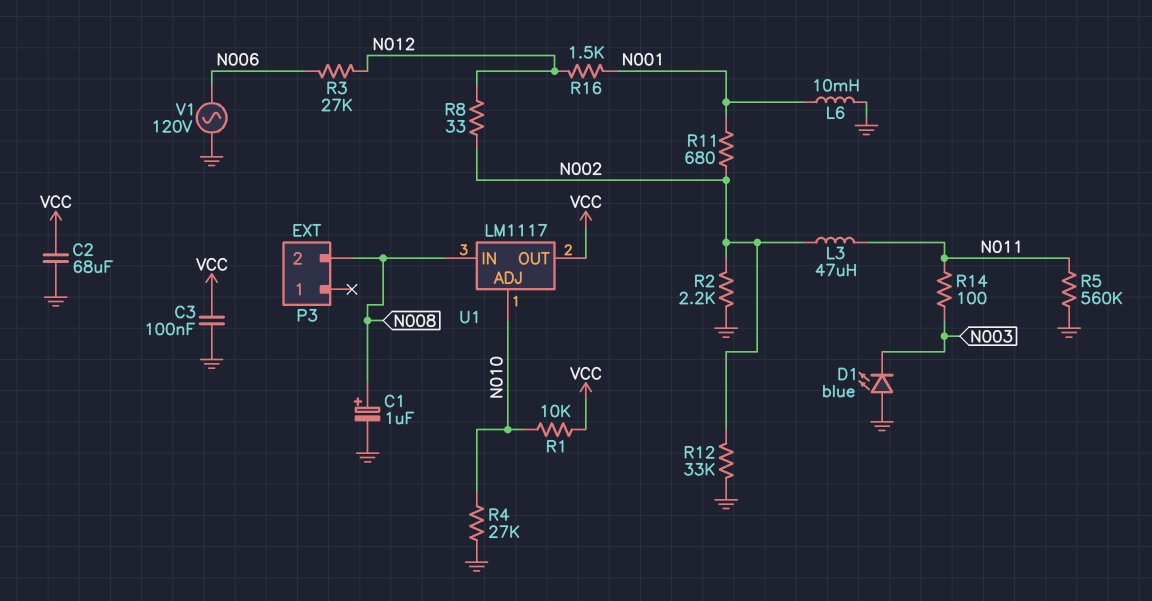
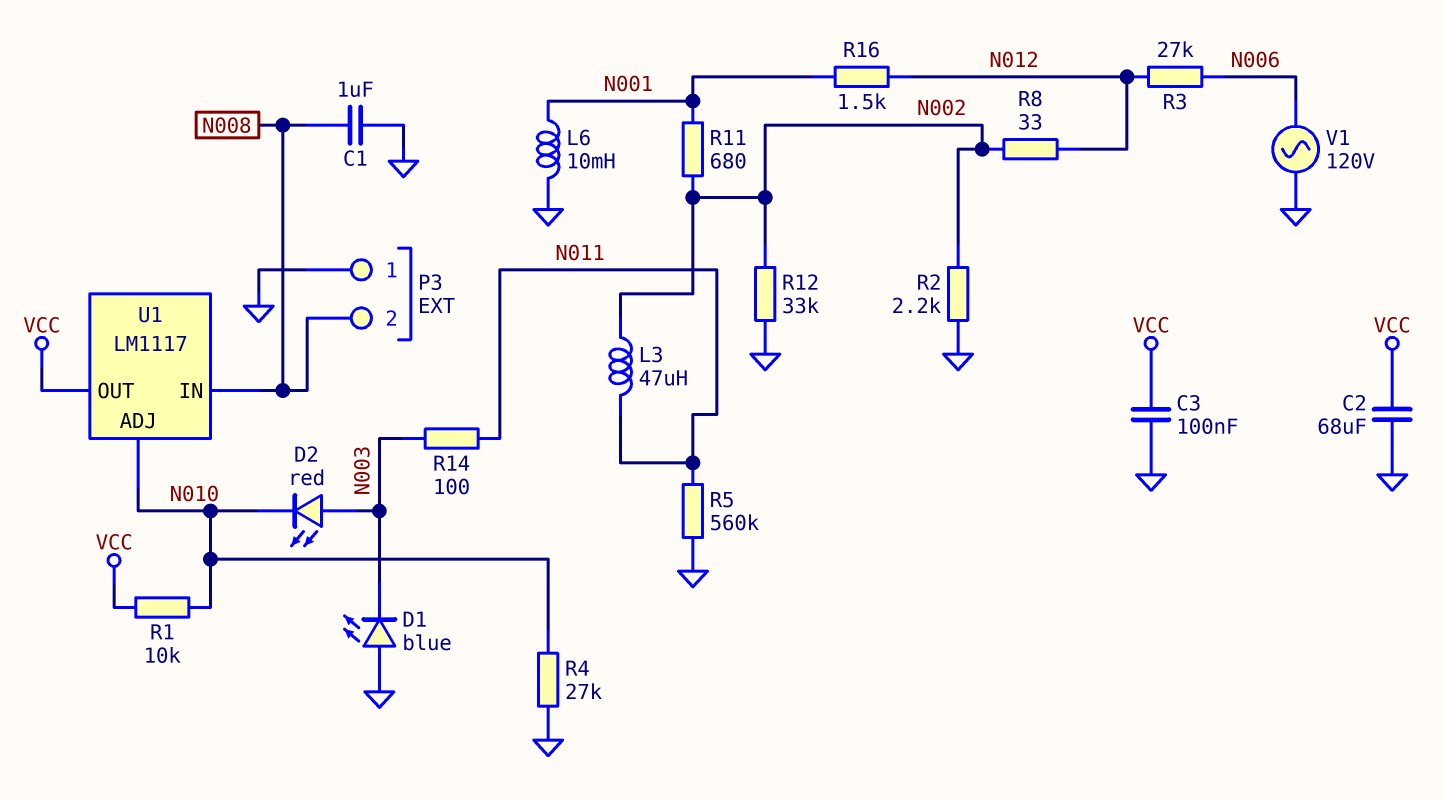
C1: 1uF (plus N008, minus GND) -> 1uF (GND, N008)
D2: none -> LED red (A N003, K N010)
P3 pin 1: none -> GND

